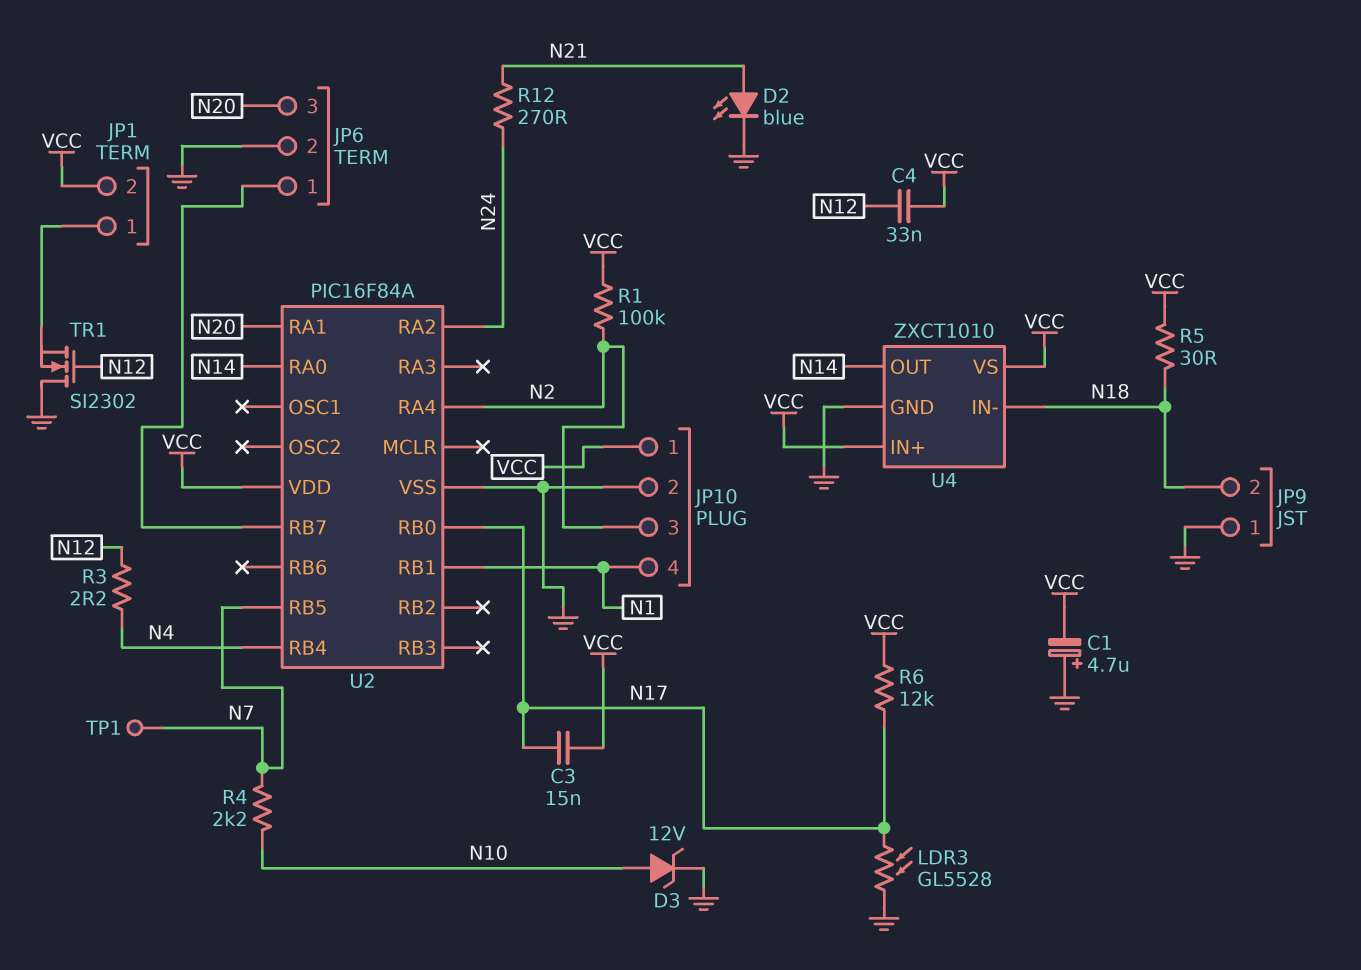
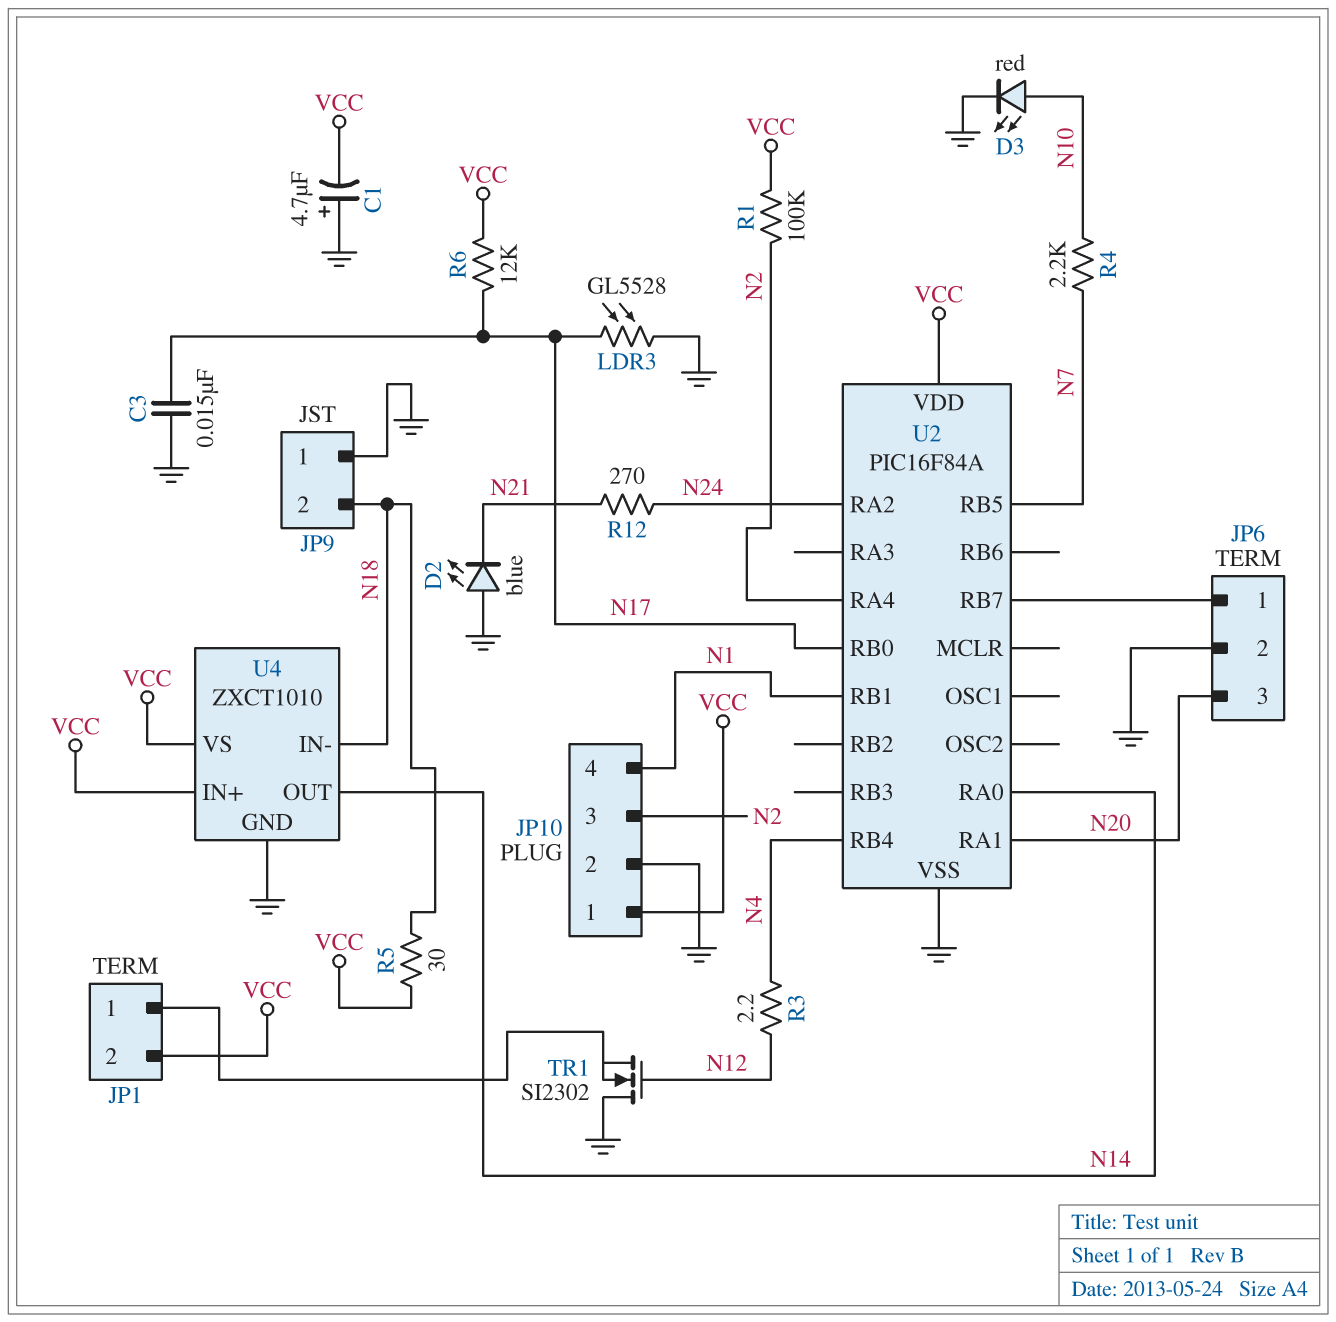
C3: 15nF (N17, VCC) -> 15nF (GND, N17)
C4: 33nF (N12, VCC) -> none
D2: LED blue (A N21, K GND) -> LED blue (A GND, K N21)
D3: zener 12V (A N10, K GND) -> LED red (A N10, K GND)
TP1: test point (N7) -> none

